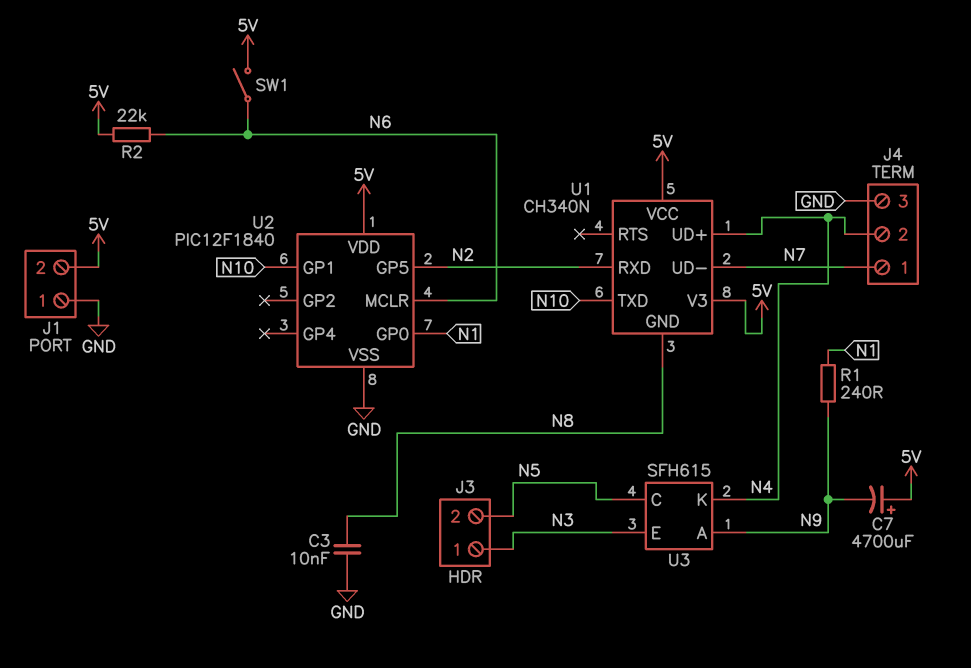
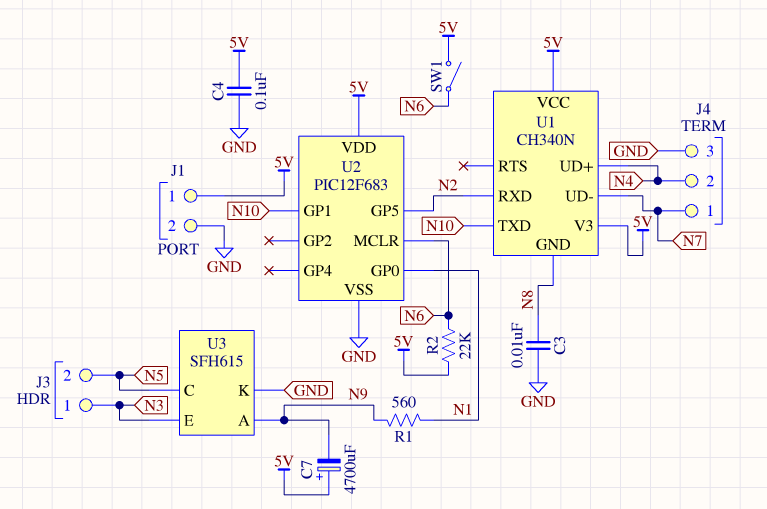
C4: none -> 100nF (5V, GND)
J1 pin 1: GND -> 5V
J1 pin 2: 5V -> GND
R1: 240 (N1, N9) -> 560 (N1, N9)
U2: PIC12F1840 -> PIC12F683
U3 pin K: N4 -> GND

